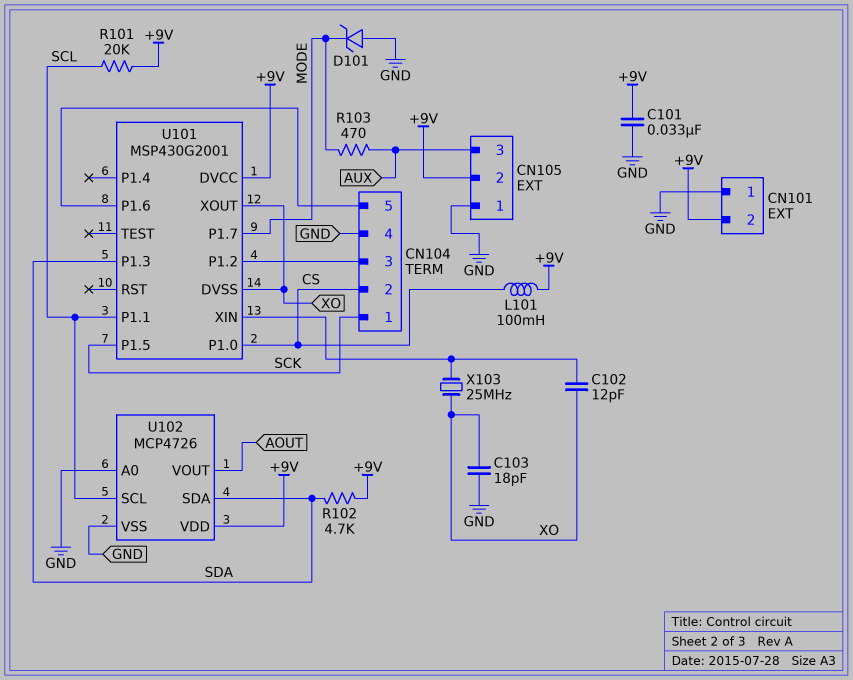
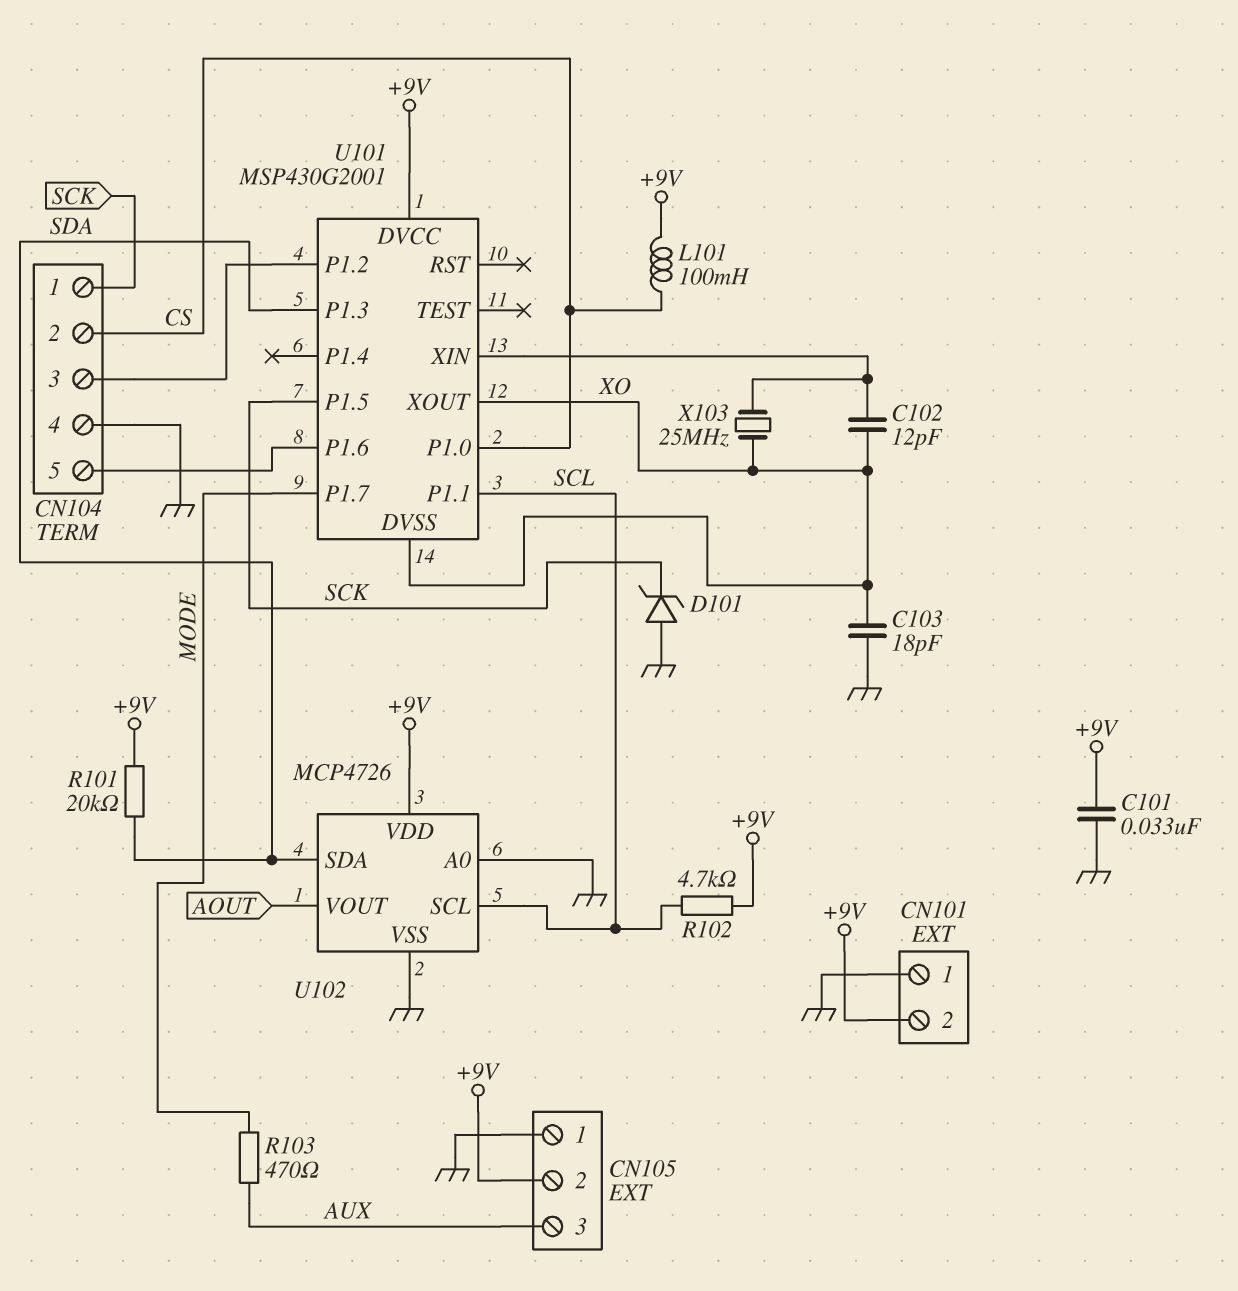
D101: zener (A GND, K MODE) -> zener (A GND, K SCK)
R101: 20k (+9V, SCL) -> 20k (+9V, SDA)
R102: 4.7k (+9V, SDA) -> 4.7k (+9V, SCL)

